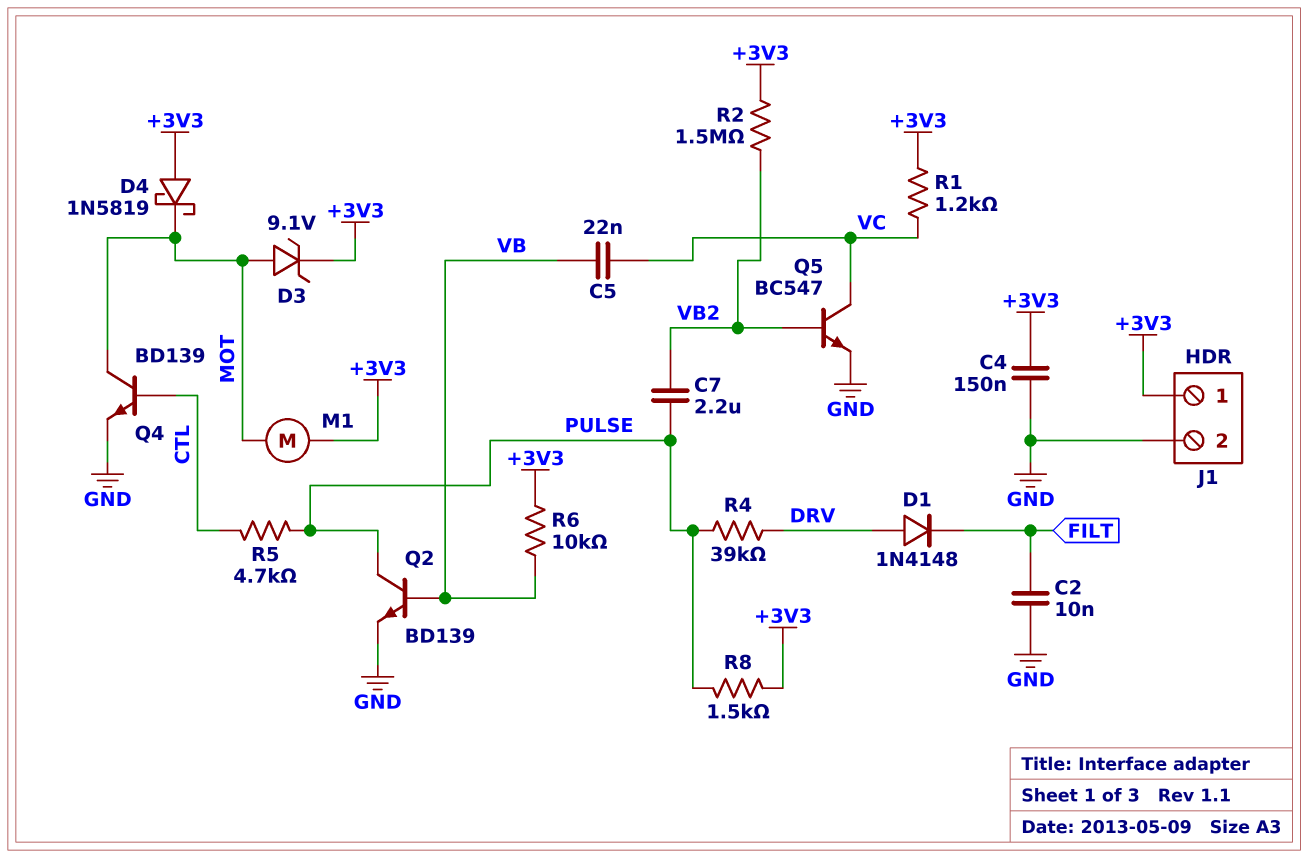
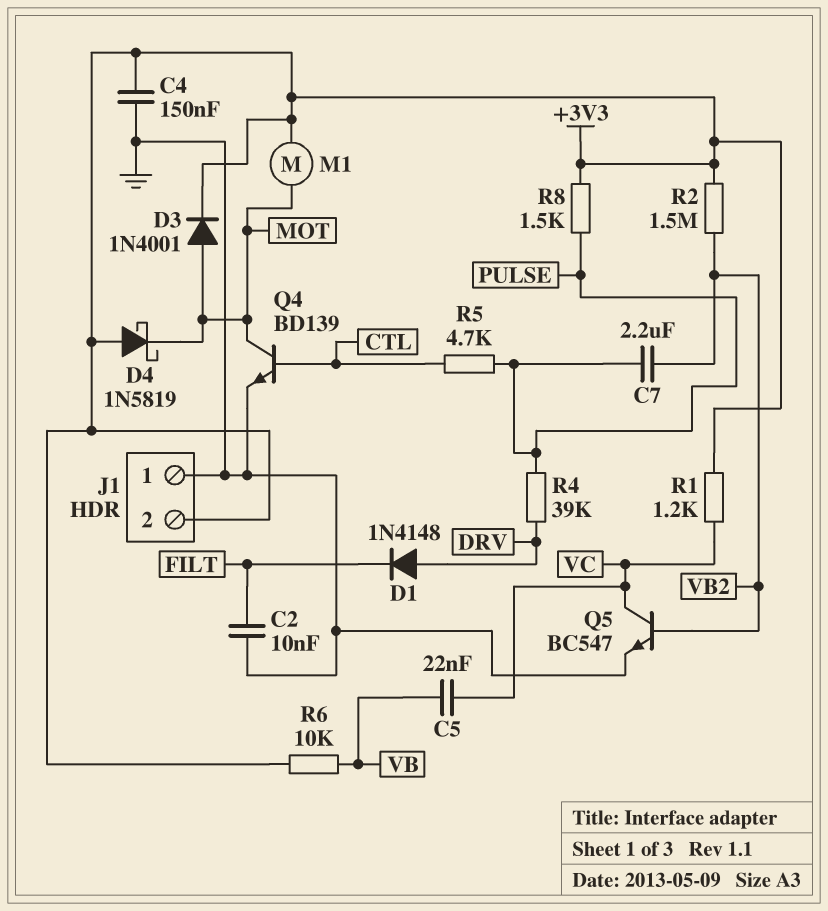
D3: zener 9.1V (A MOT, K +3V3) -> diode 1N4001 (A MOT, K +3V3)
J1 pin 1: +3V3 -> GND
J1 pin 2: GND -> +3V3
Q2: NPN BD139 (B VB, C PULSE, E GND) -> none

